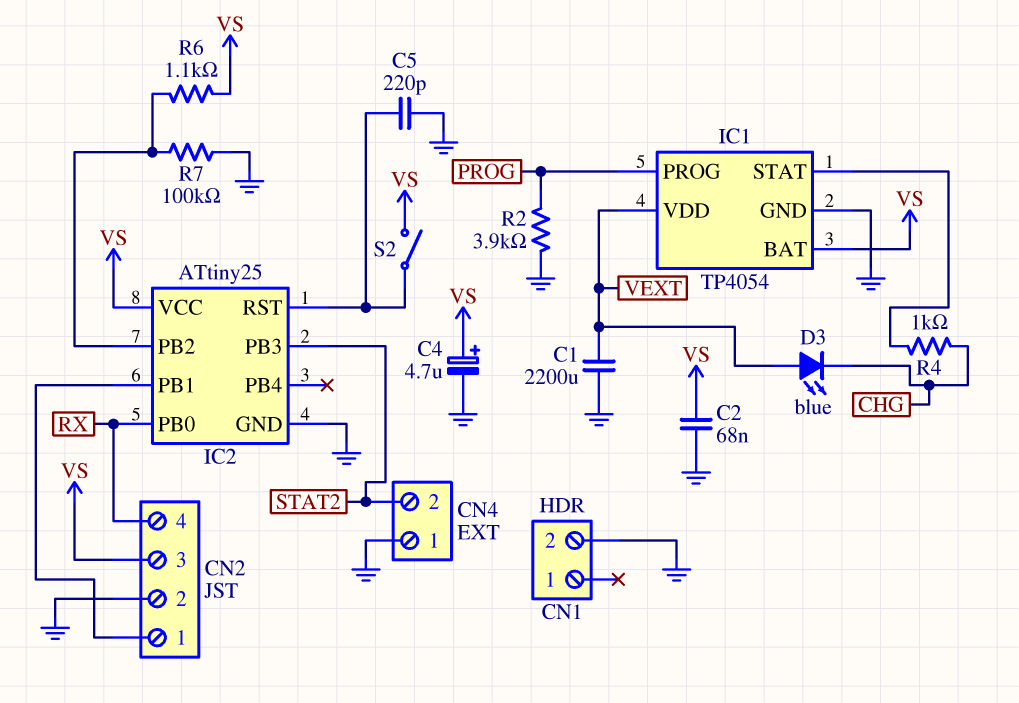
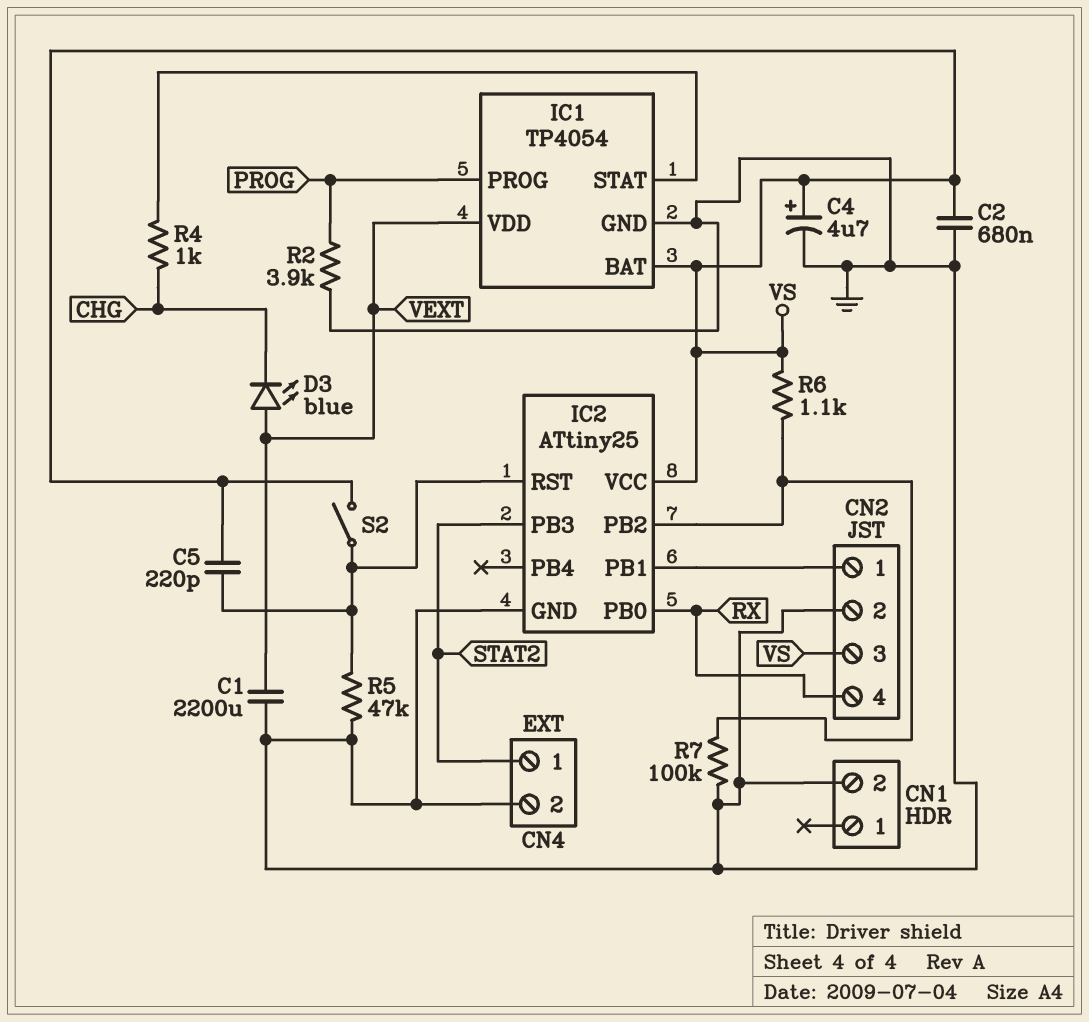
C2: 68nF (GND, VS) -> 680nF (GND, VS)
C5: 220pF (GND, IC2/RST) -> 220pF (IC2/RST, VS)
CN4 pin 1: GND -> STAT2
CN4 pin 2: STAT2 -> GND
R5: none -> 47k (GND, IC2/RST)

